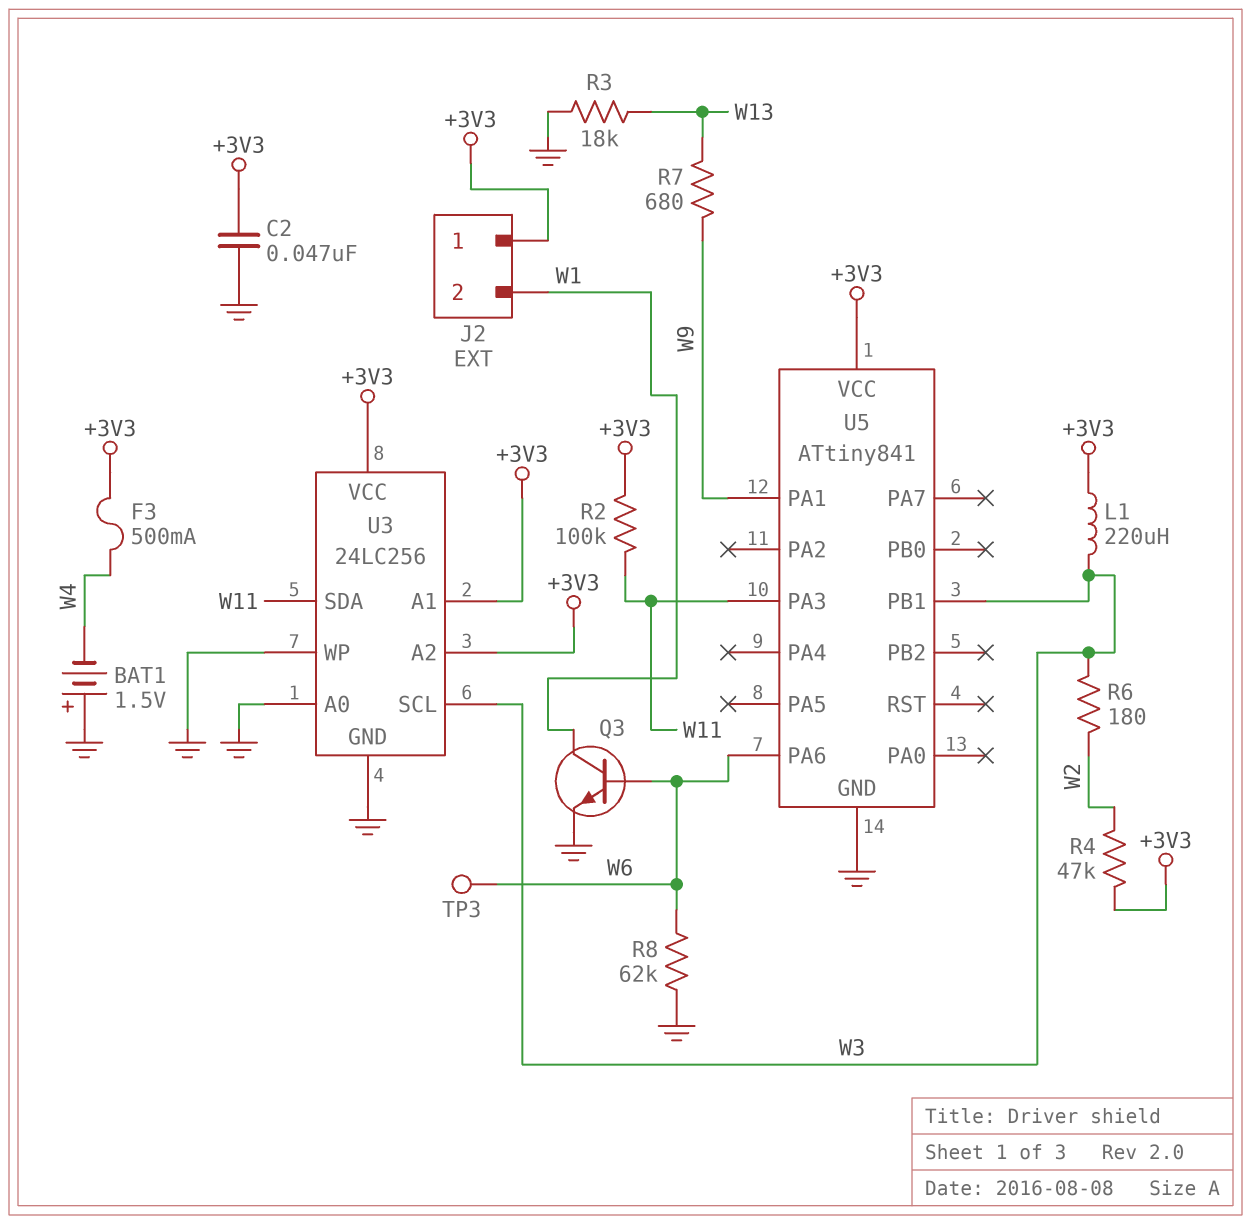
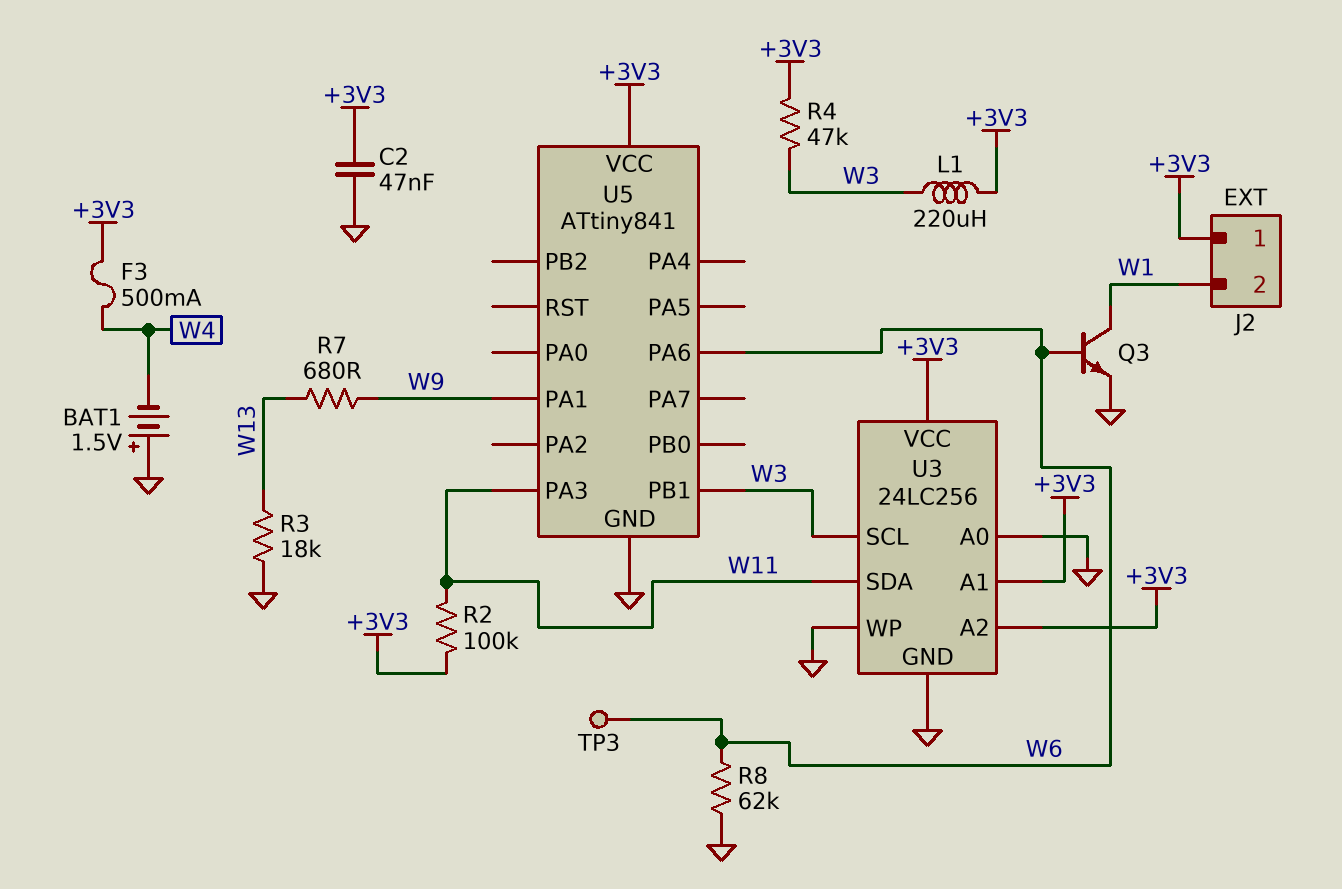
R4: 47k (+3V3, W2) -> 47k (+3V3, W3)
R6: 180 (W2, W3) -> none

